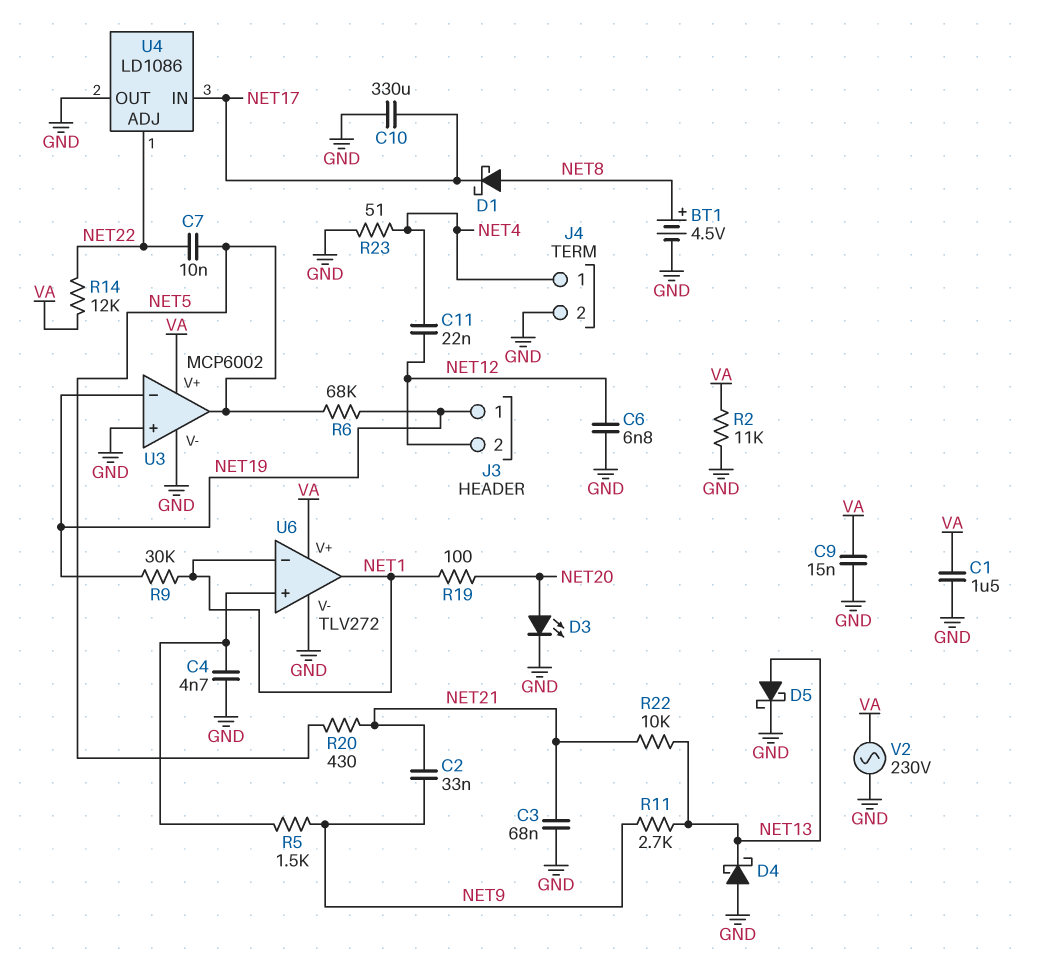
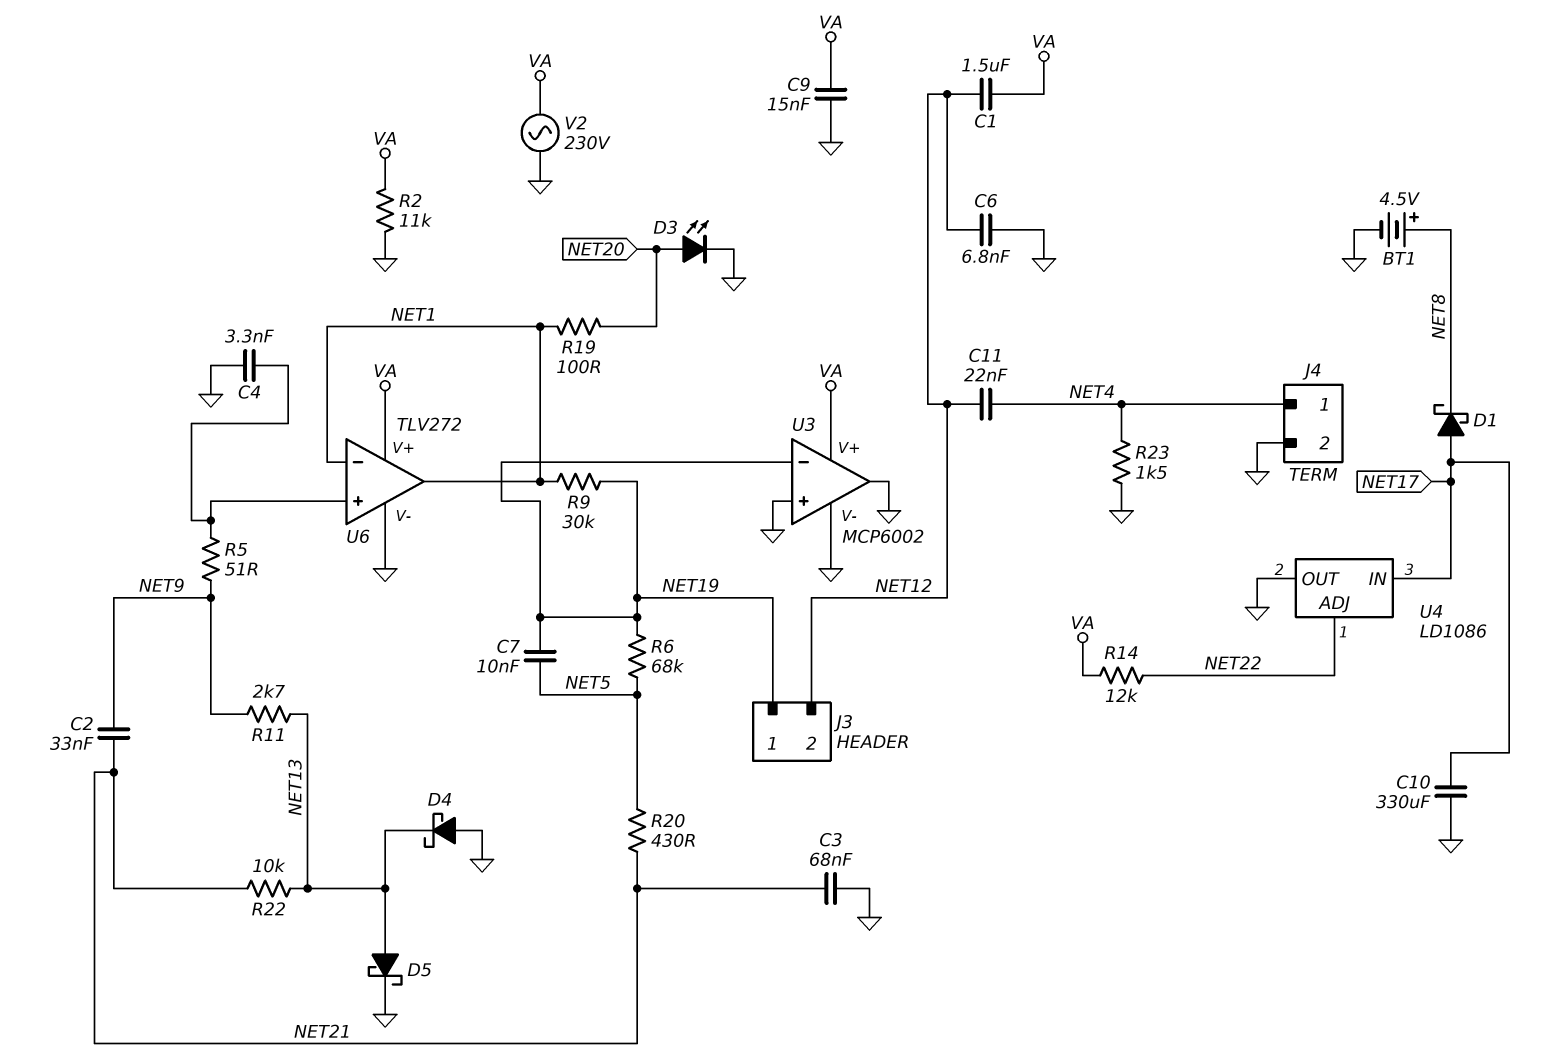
C1: 1.5uF (GND, VA) -> 1.5uF (NET12, VA)
C4: 4.7nF (GND, U6/in+) -> 3.3nF (GND, U6/in+)
C7: 10nF (NET5, NET22) -> 10nF (NET5, NET19)
D1: schottky (A NET8, K NET17) -> schottky (A NET17, K NET8)
R5: 1.5k (NET9, U6/in+) -> 51 (NET9, U6/in+)
R23: 51 (GND, NET4) -> 1.5k (GND, NET4)
U3 pin out: NET5 -> GND

